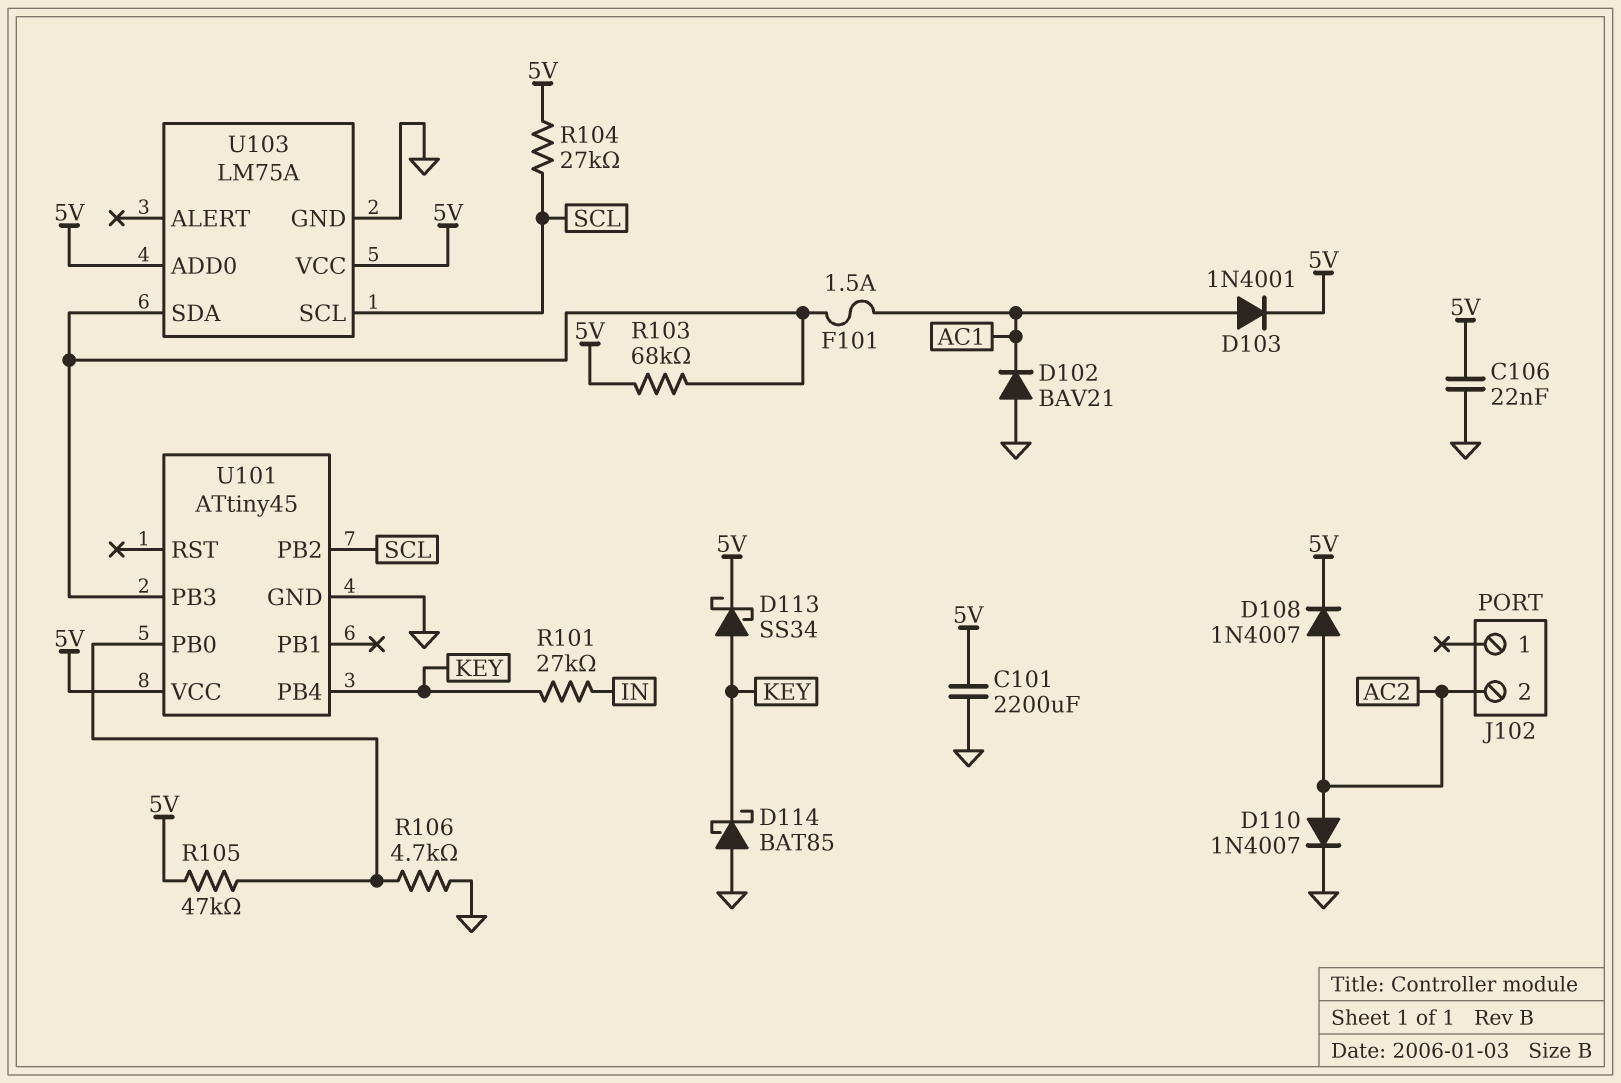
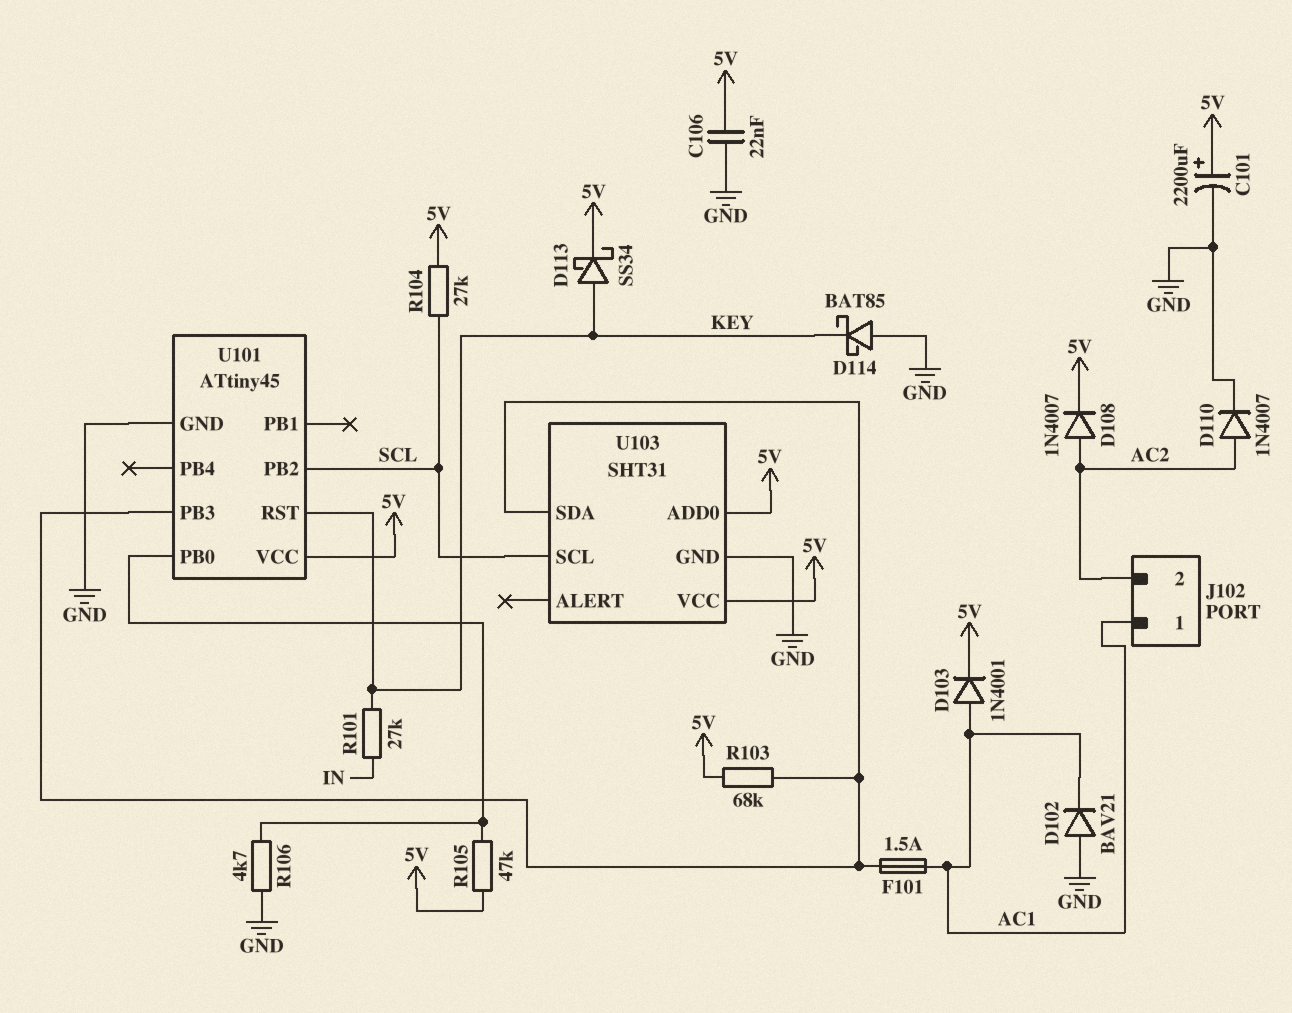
C101: 2200uF (5V, GND) -> 2200uF (plus 5V, minus GND)
J102 pin 1: none -> AC1
U101 pin PB4: KEY -> none
U101 pin RST: none -> KEY
U103: LM75A -> SHT31

